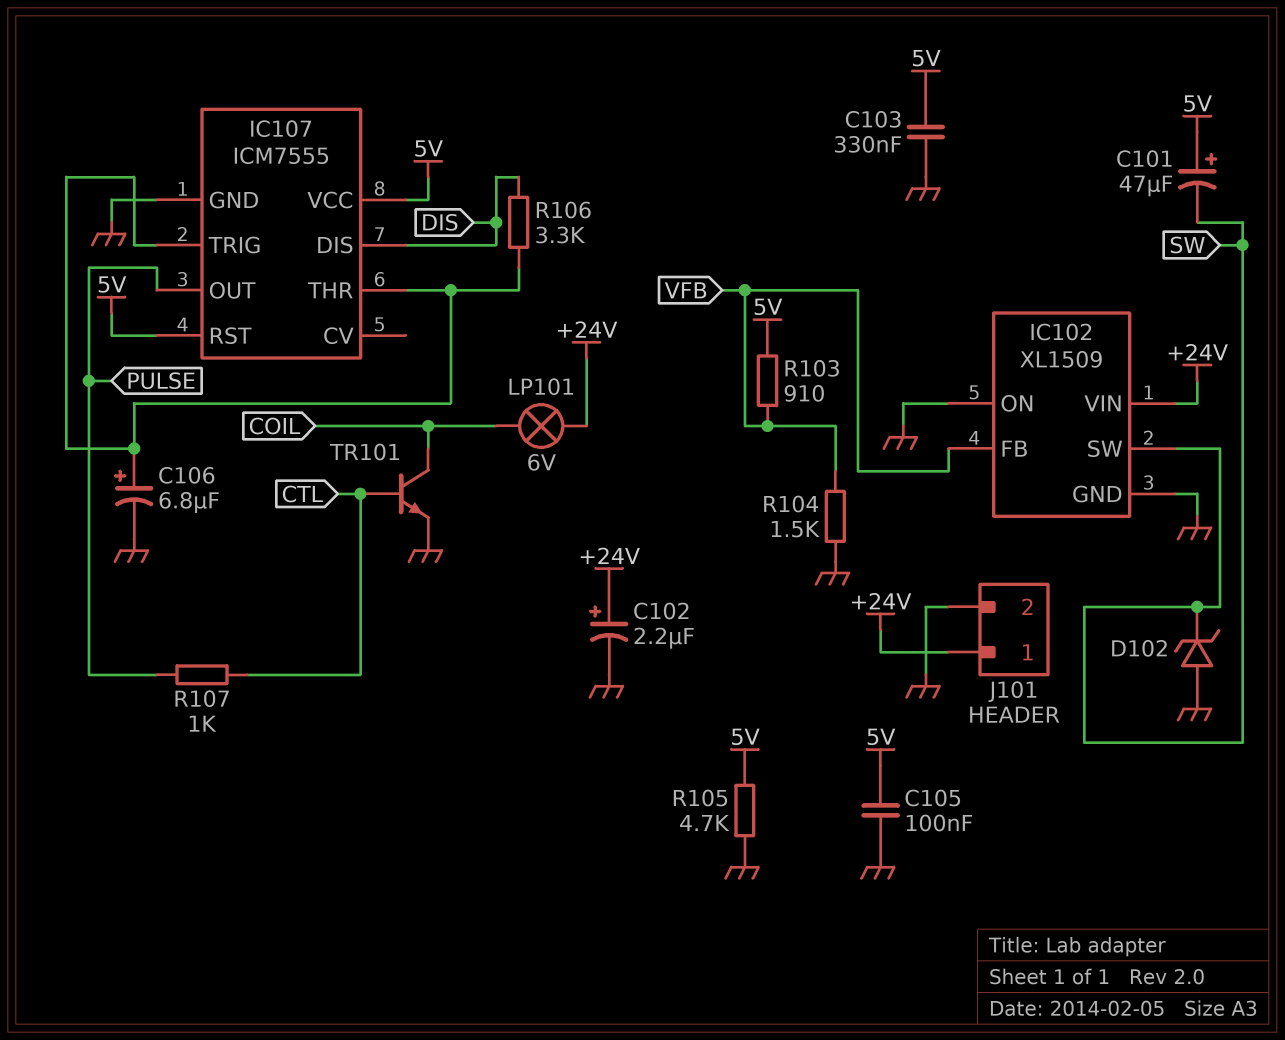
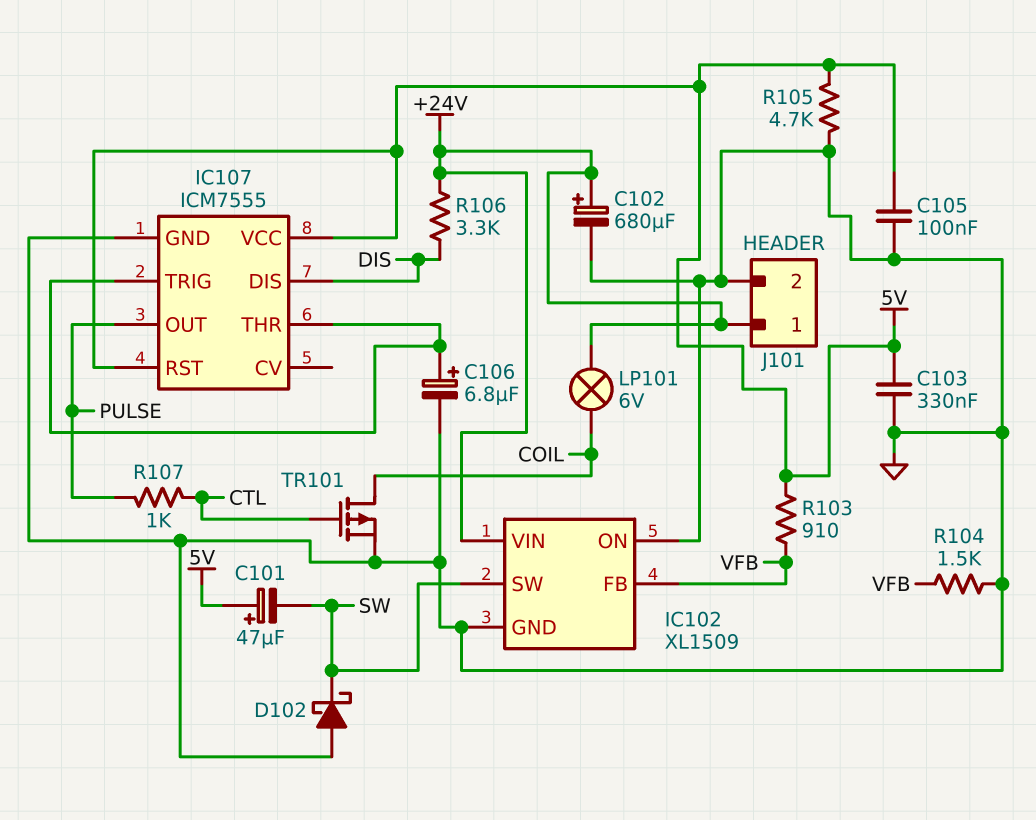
C102: 2.2uF (plus +24V, minus GND) -> 680uF (plus +24V, minus GND)
D102: zener (A GND, K SW) -> schottky (A GND, K SW)
R106: 3.3k (DIS, IC107/THR) -> 3.3k (+24V, DIS)
TR101: NPN (B CTL, C COIL, E GND) -> PMOS (G CTL, D COIL, S GND)

